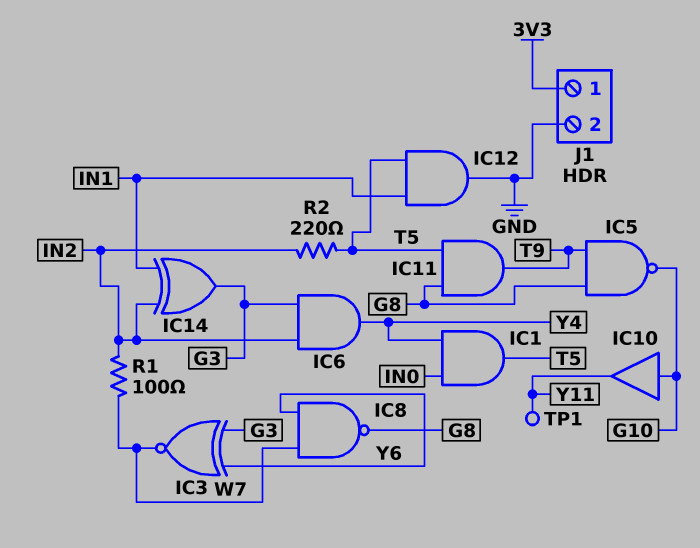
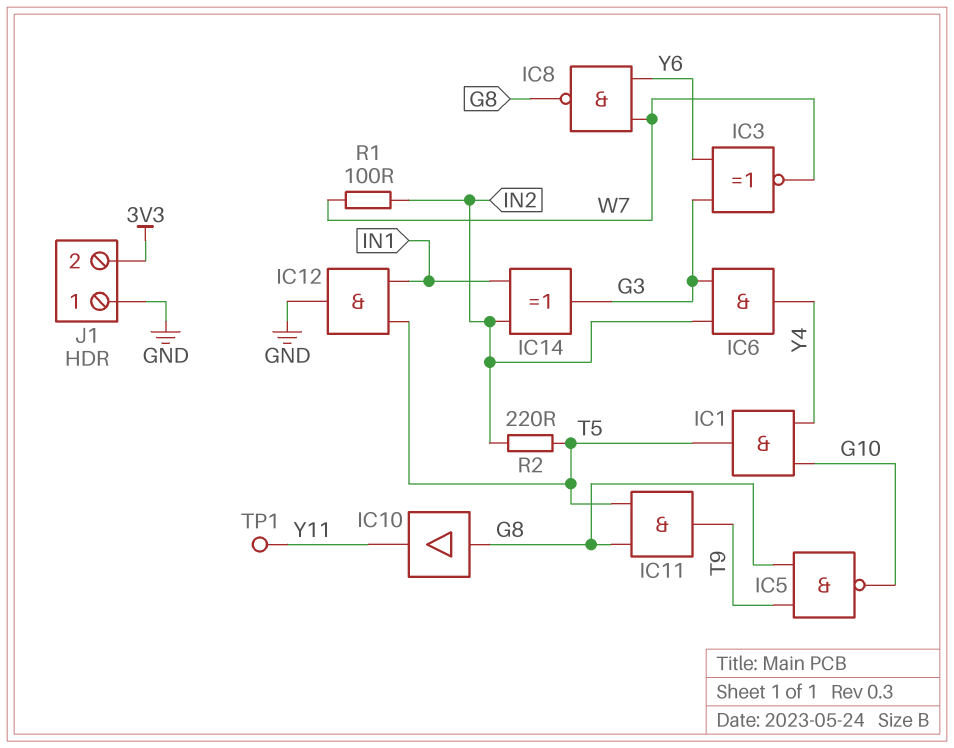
IC1: AND (in IN0, in Y4, out T5) -> AND (in G10, in Y4, out T5)
IC10: buffer (in G10, out Y11) -> buffer (in G8, out Y11)
J1 pin 1: 3V3 -> GND
J1 pin 2: GND -> 3V3

